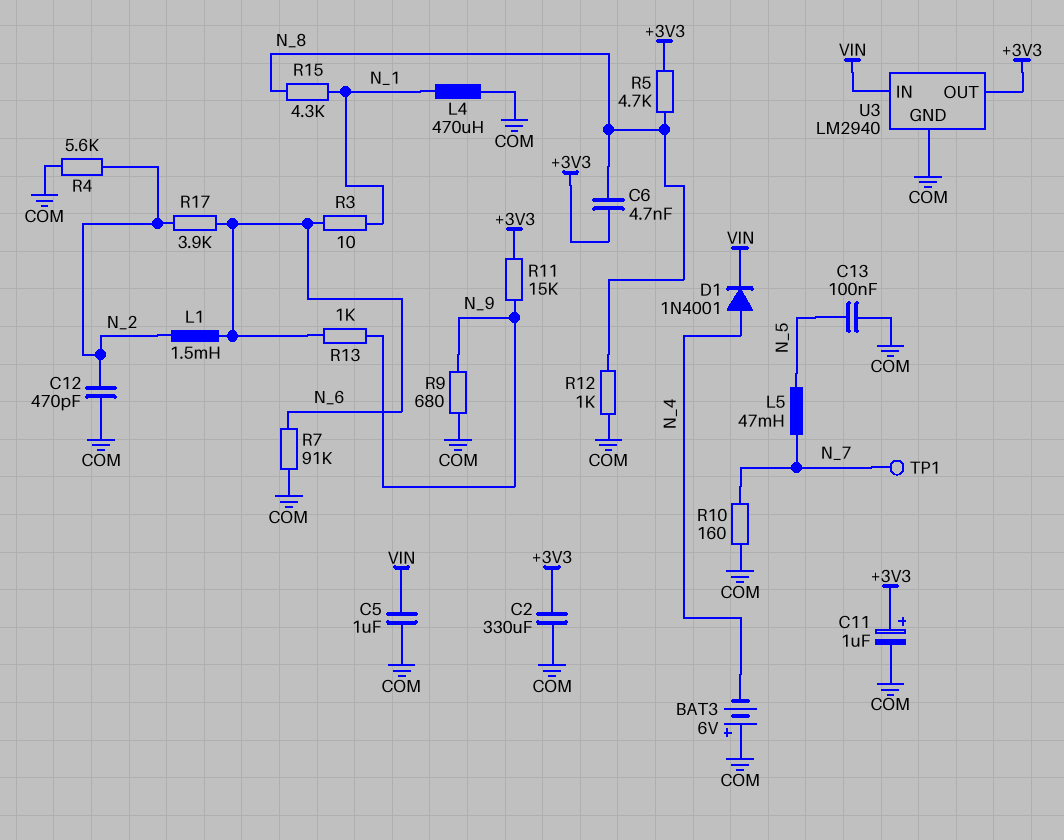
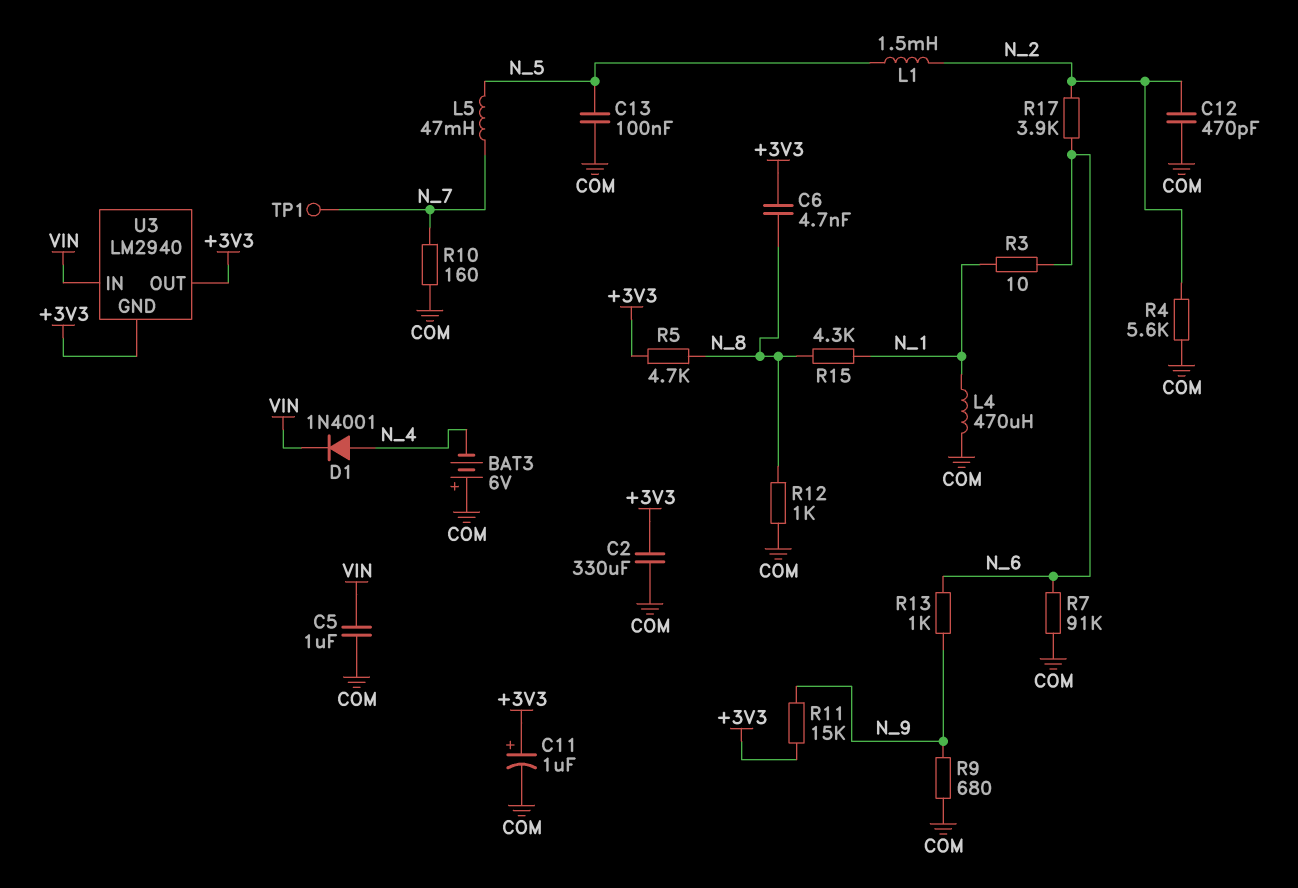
L1: 1.5mH (N_2, N_6) -> 1.5mH (N_2, N_5)
U3 pin GND: COM -> +3V3

